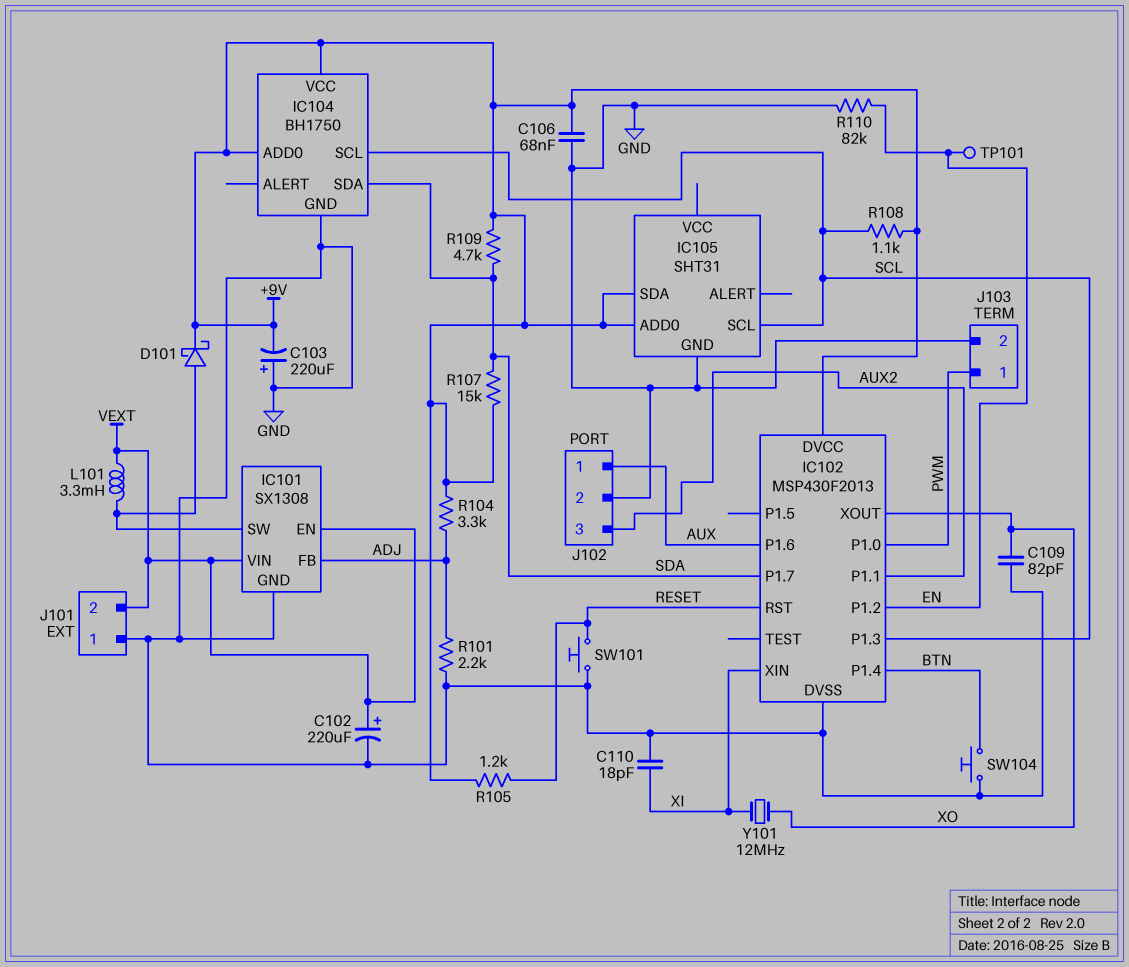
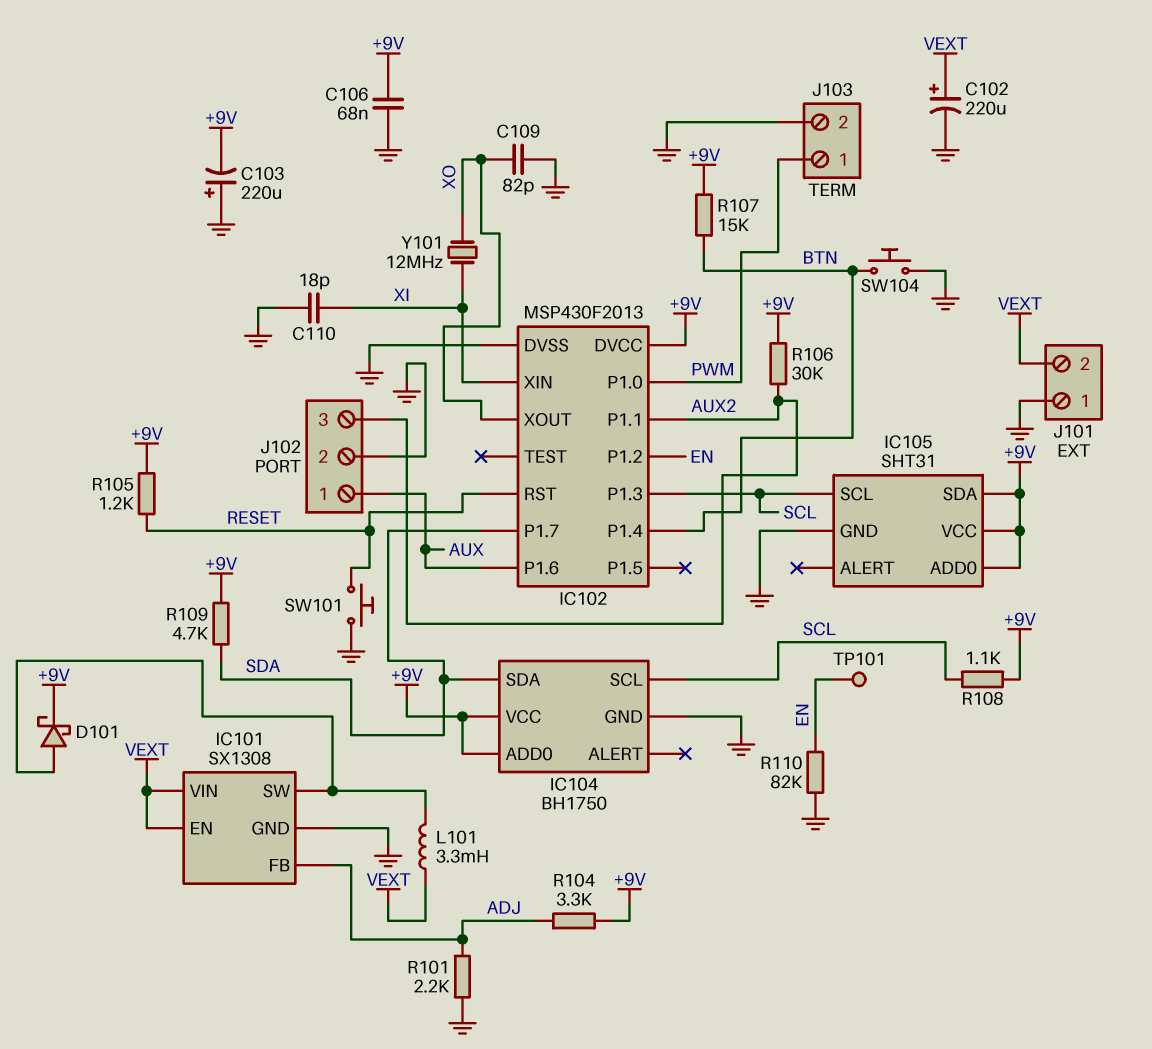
IC105 pin VCC: none -> +9V
R106: none -> 30k (+9V, AUX2)
R107: 15k (+9V, SDA) -> 15k (+9V, BTN)

